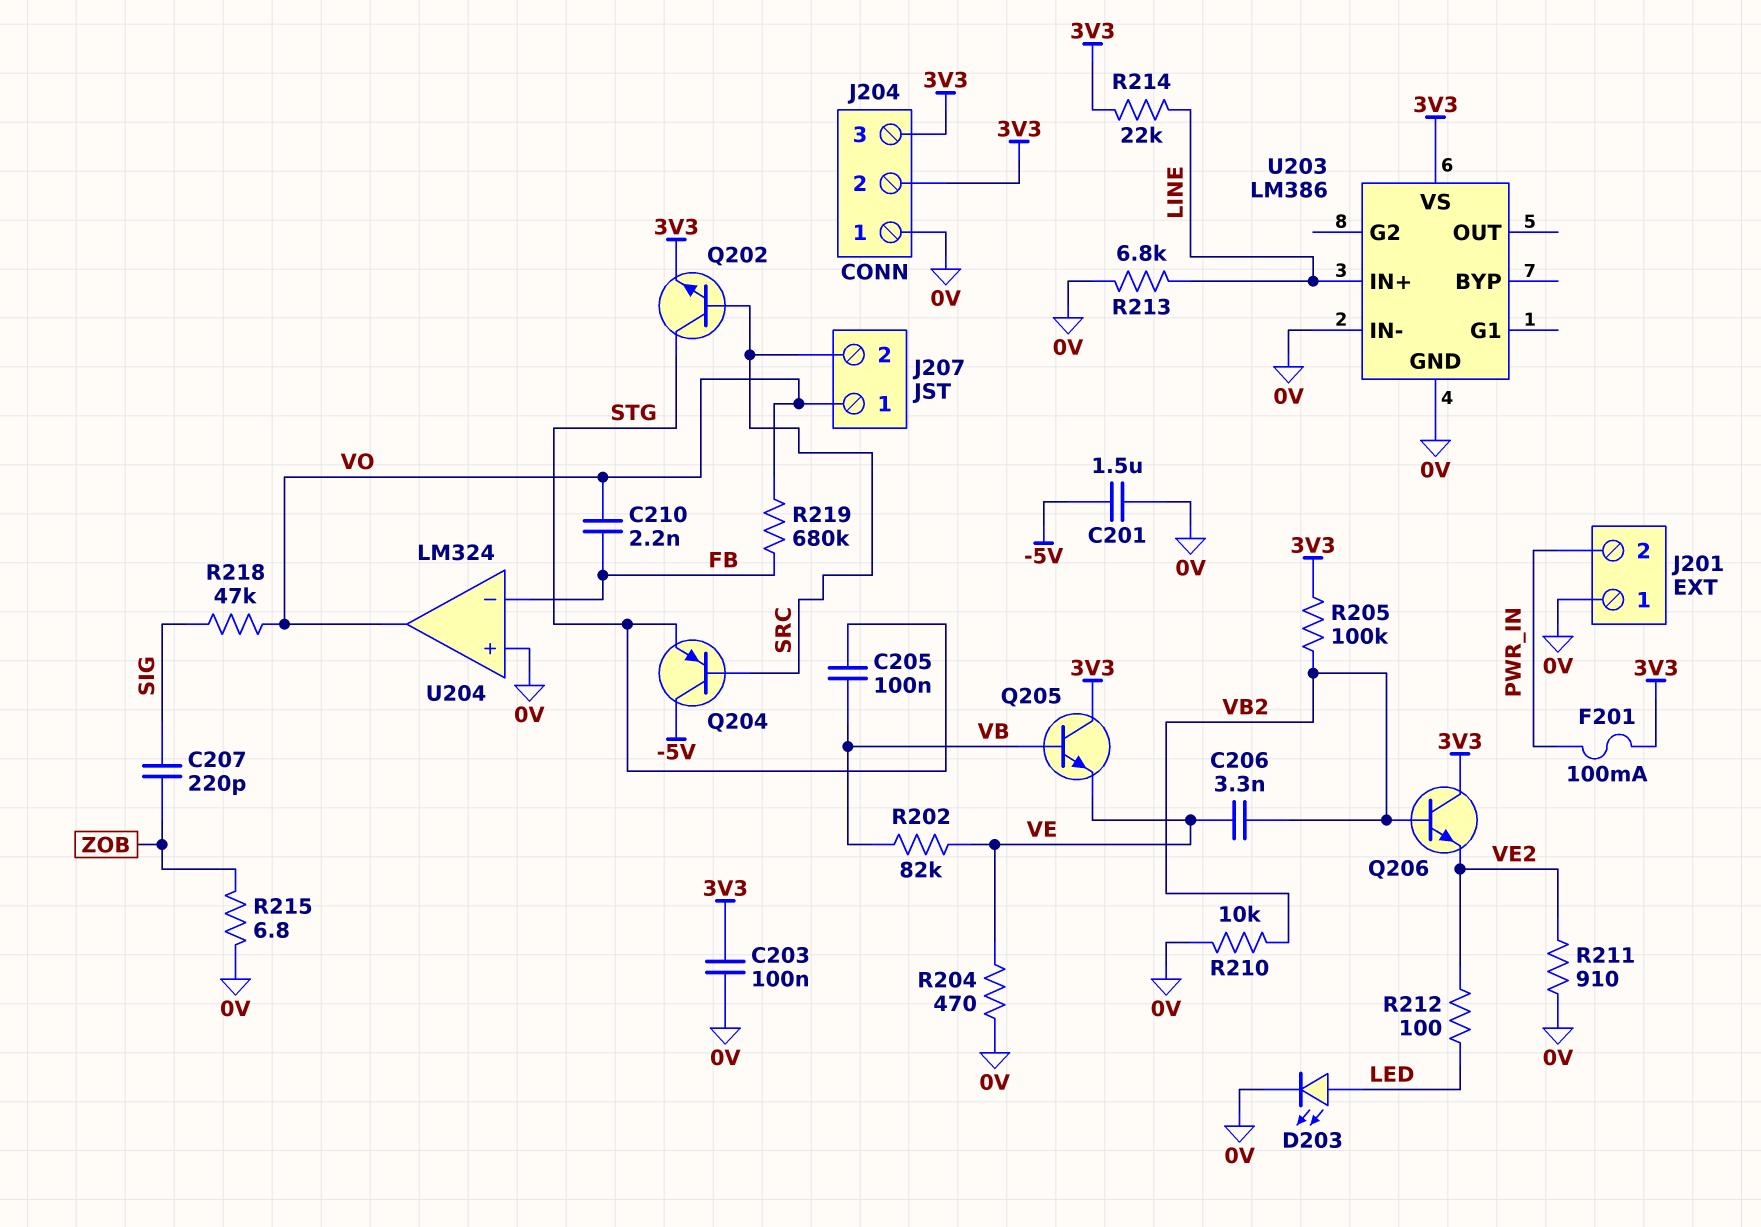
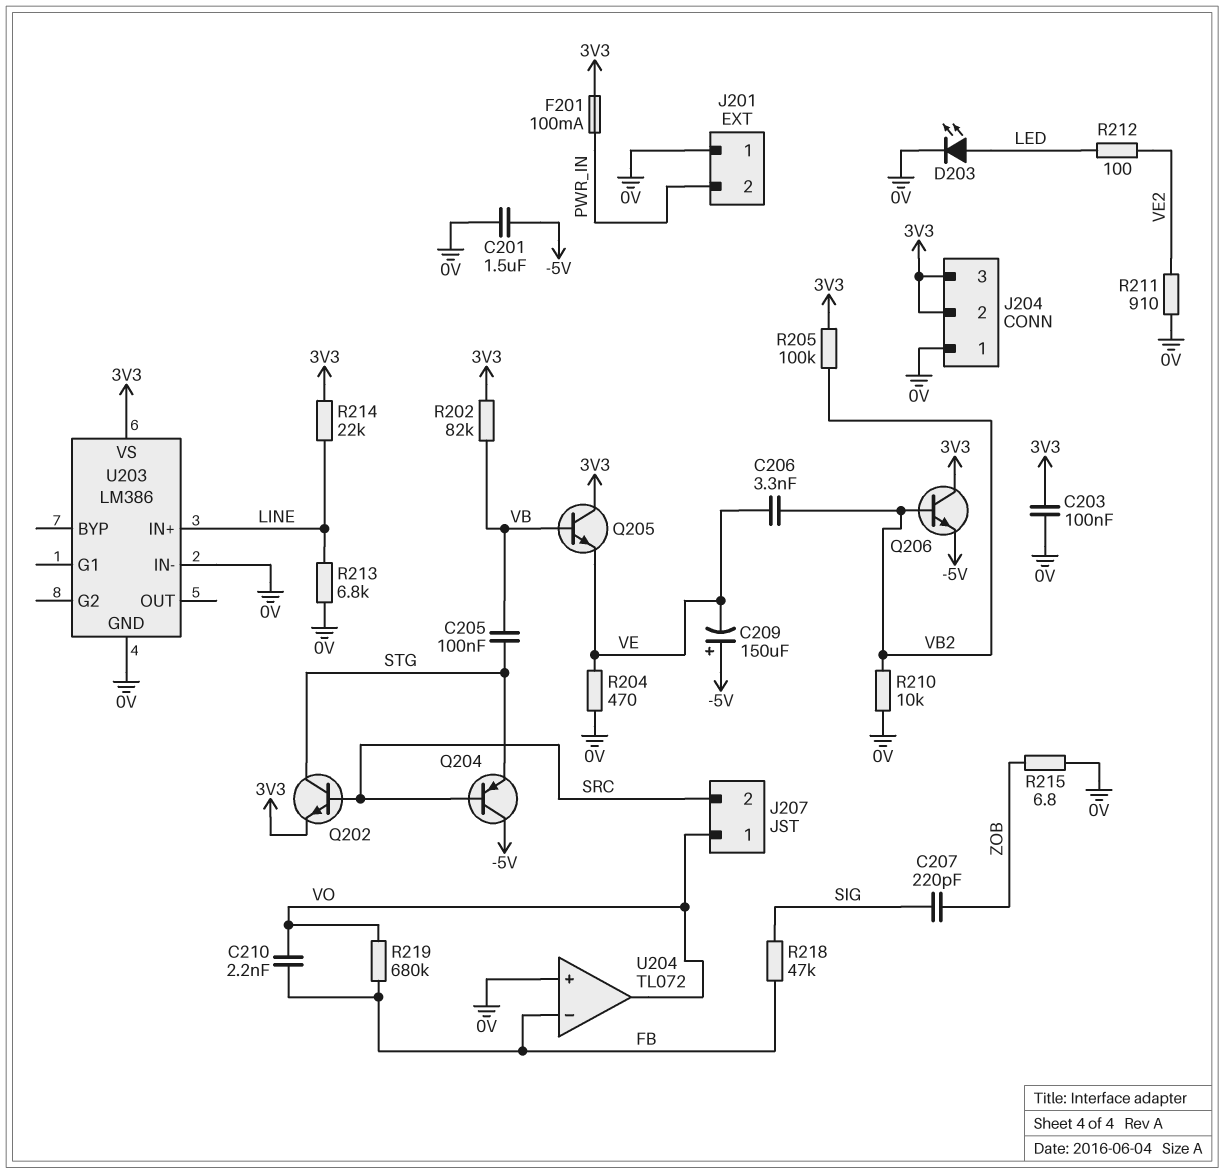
C209: none -> 150uF (plus -5V, minus VE)
Q206: NPN (B VB2, C 3V3, E VE2) -> NPN (B VB2, C 3V3, E -5V)
R202: 82k (VB, VE) -> 82k (3V3, VB)
R218: 47k (SIG, VO) -> 47k (FB, SIG)
U204: LM324 -> TL072

